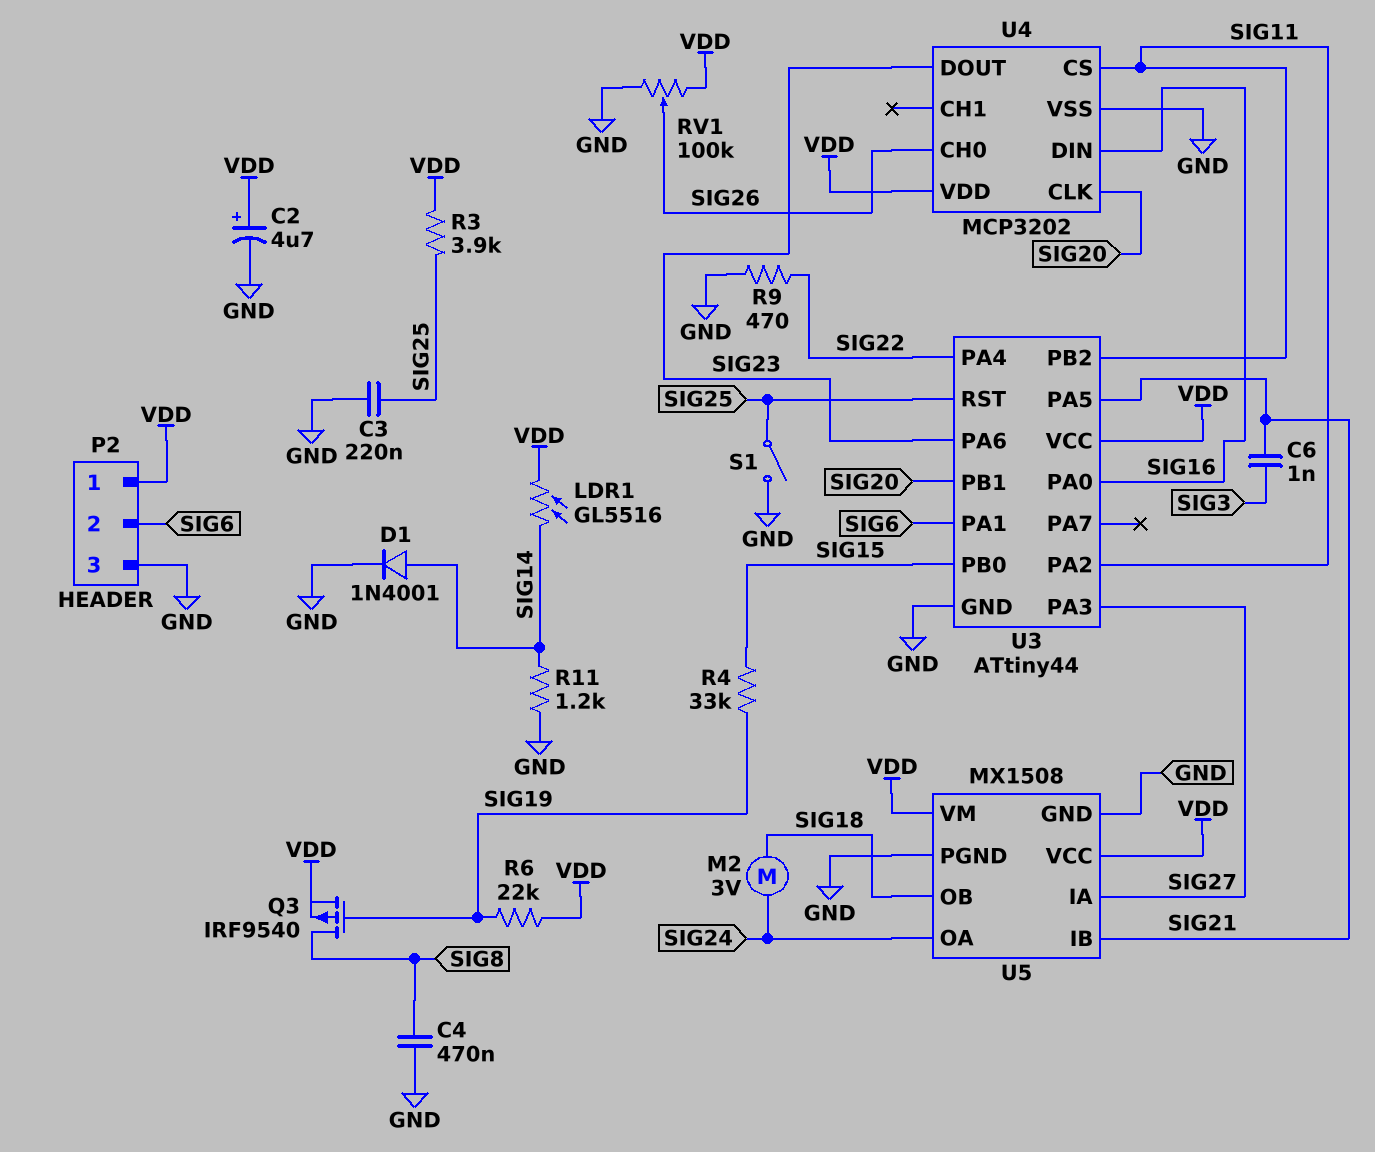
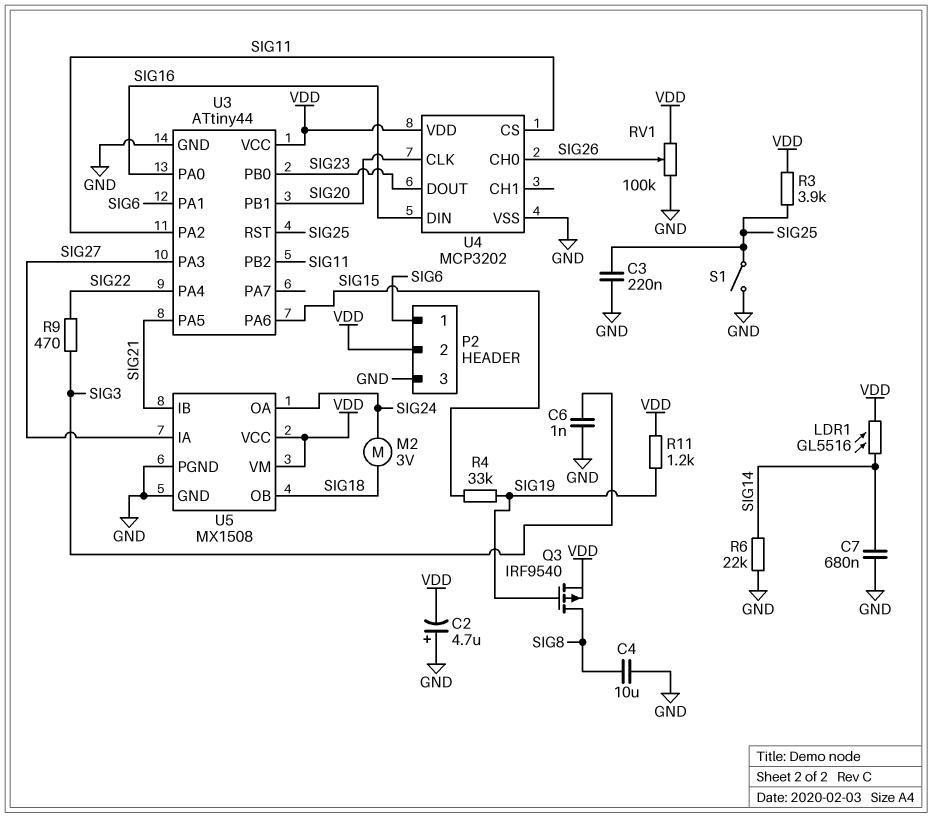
C2: 4.7uF (plus VDD, minus GND) -> 4.7uF (plus GND, minus VDD)
C4: 470nF (GND, SIG8) -> 10uF (GND, SIG8)
C6: 1nF (SIG3, SIG21) -> 1nF (GND, SIG3)
C7: none -> 680nF (GND, SIG14)
D1: diode 1N4001 (A SIG14, K GND) -> none
P2 pin 1: VDD -> SIG6
P2 pin 2: SIG6 -> VDD
R6: 22k (SIG19, VDD) -> 22k (GND, SIG14)
R9: 470 (GND, SIG22) -> 470 (SIG3, SIG22)
R11: 1.2k (GND, SIG14) -> 1.2k (SIG19, VDD)
U3 pin PA6: SIG23 -> SIG15
U3 pin PB0: SIG15 -> SIG23

